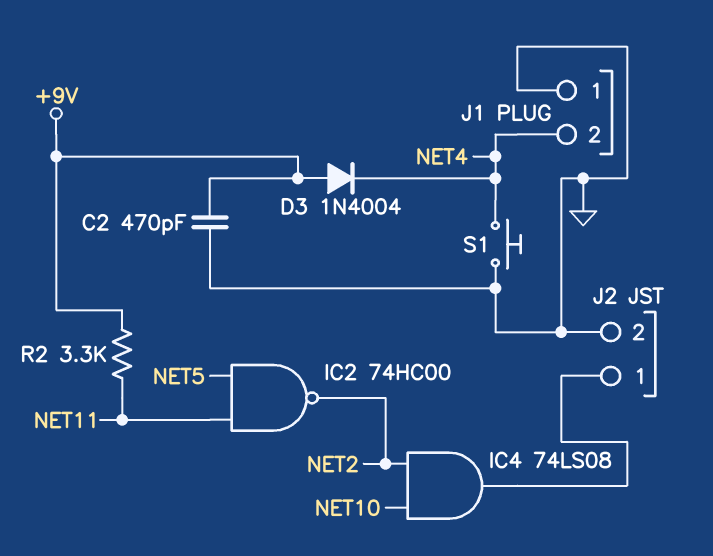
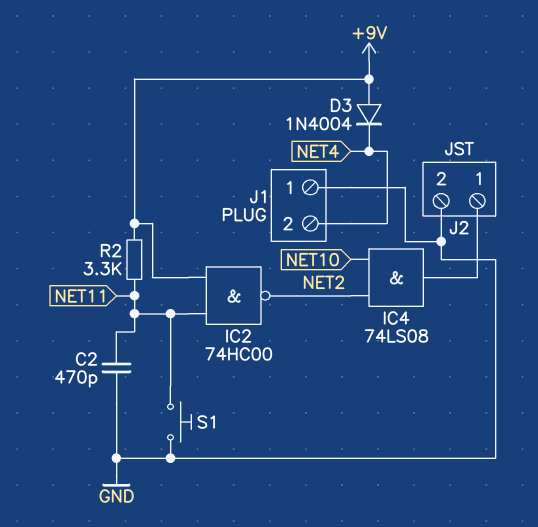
C2: 470pF (+9V, GND) -> 470pF (GND, NET11)
IC2: NAND 74HC00 (in NET5, in NET11, out NET2) -> NAND 74HC00 (in +9V, in NET11, out NET2)
S1: button (GND, NET4) -> button (GND, NET11)

